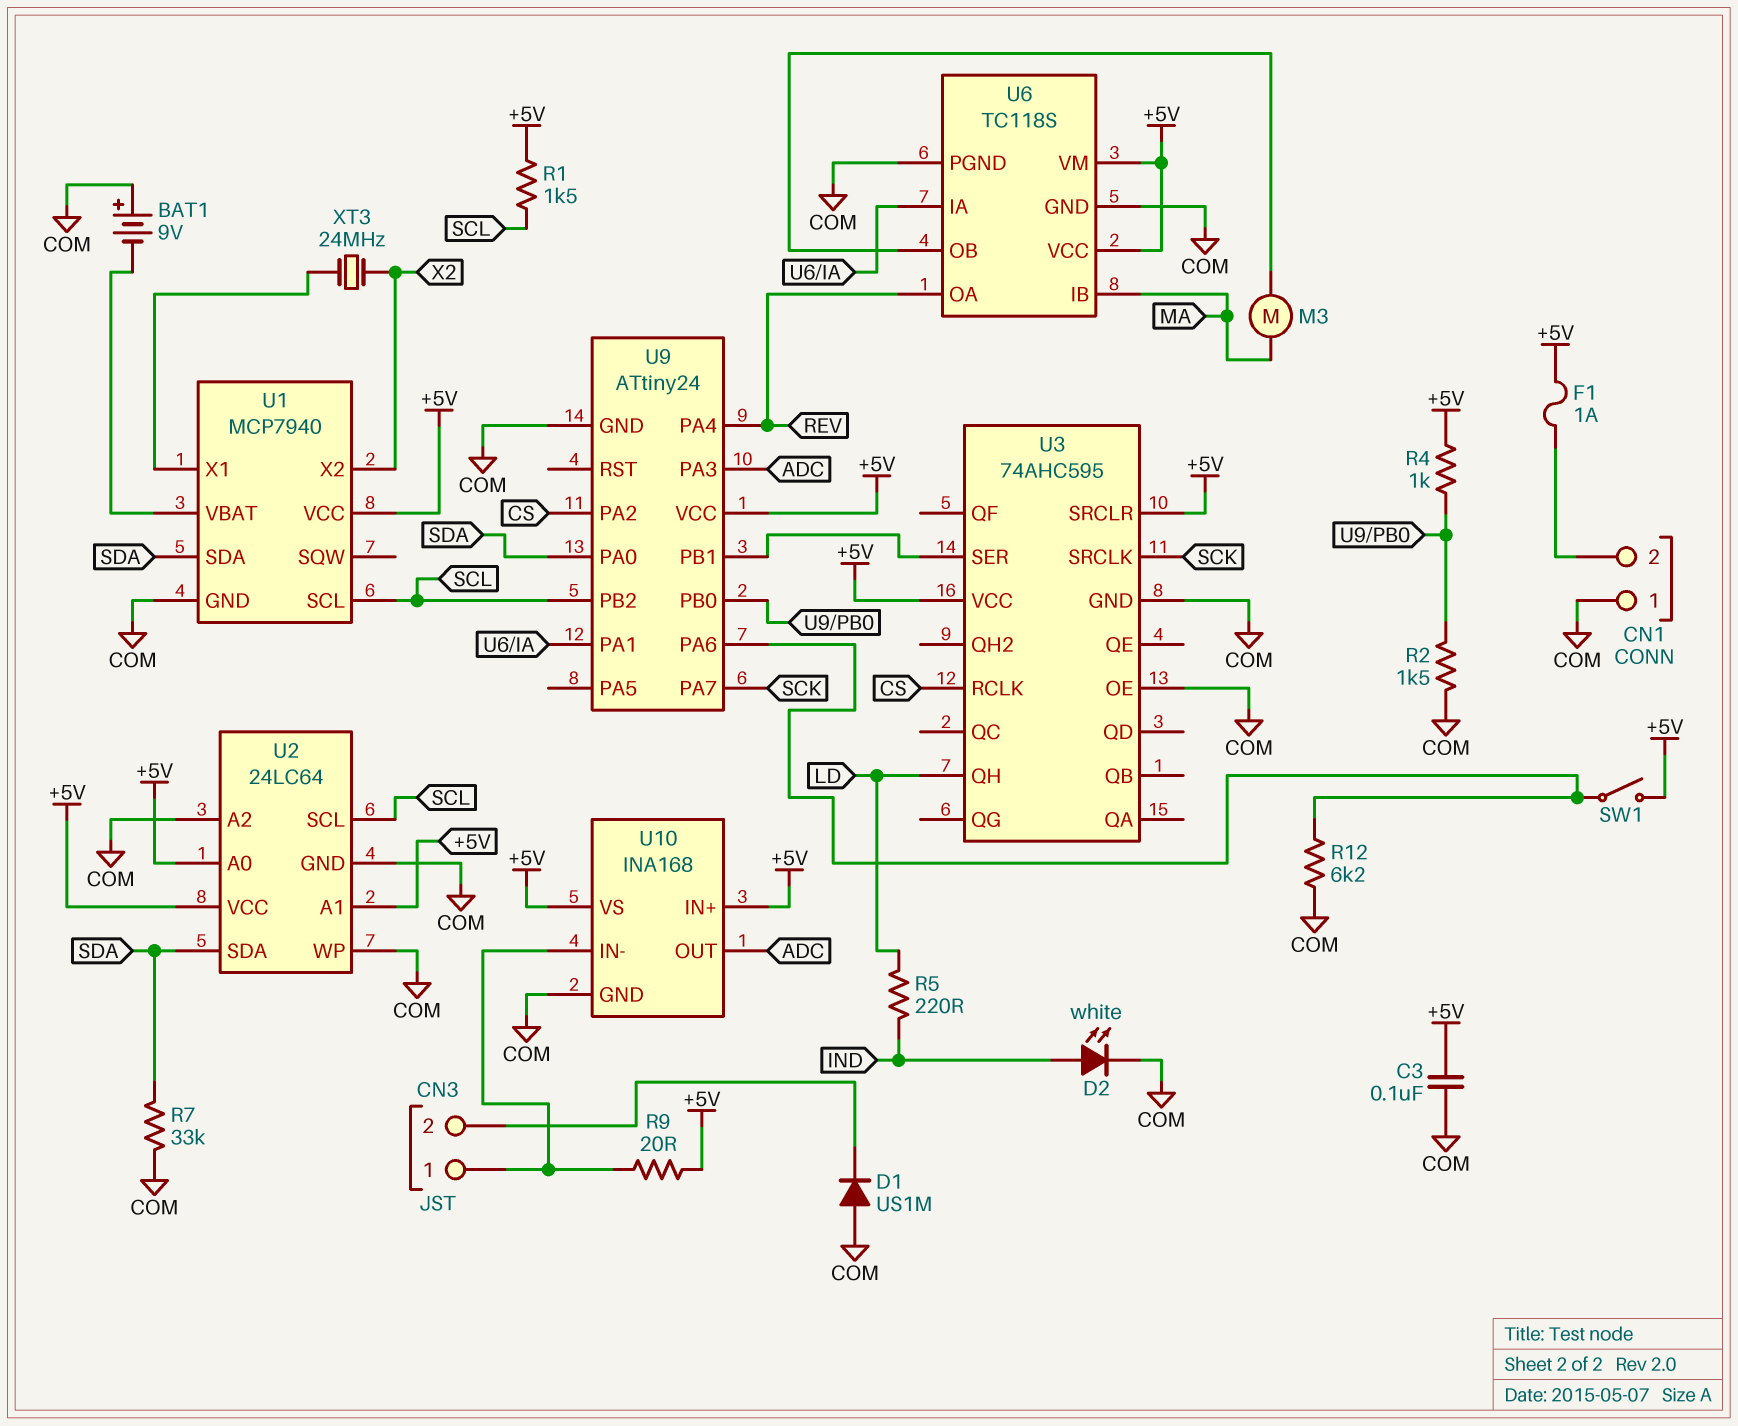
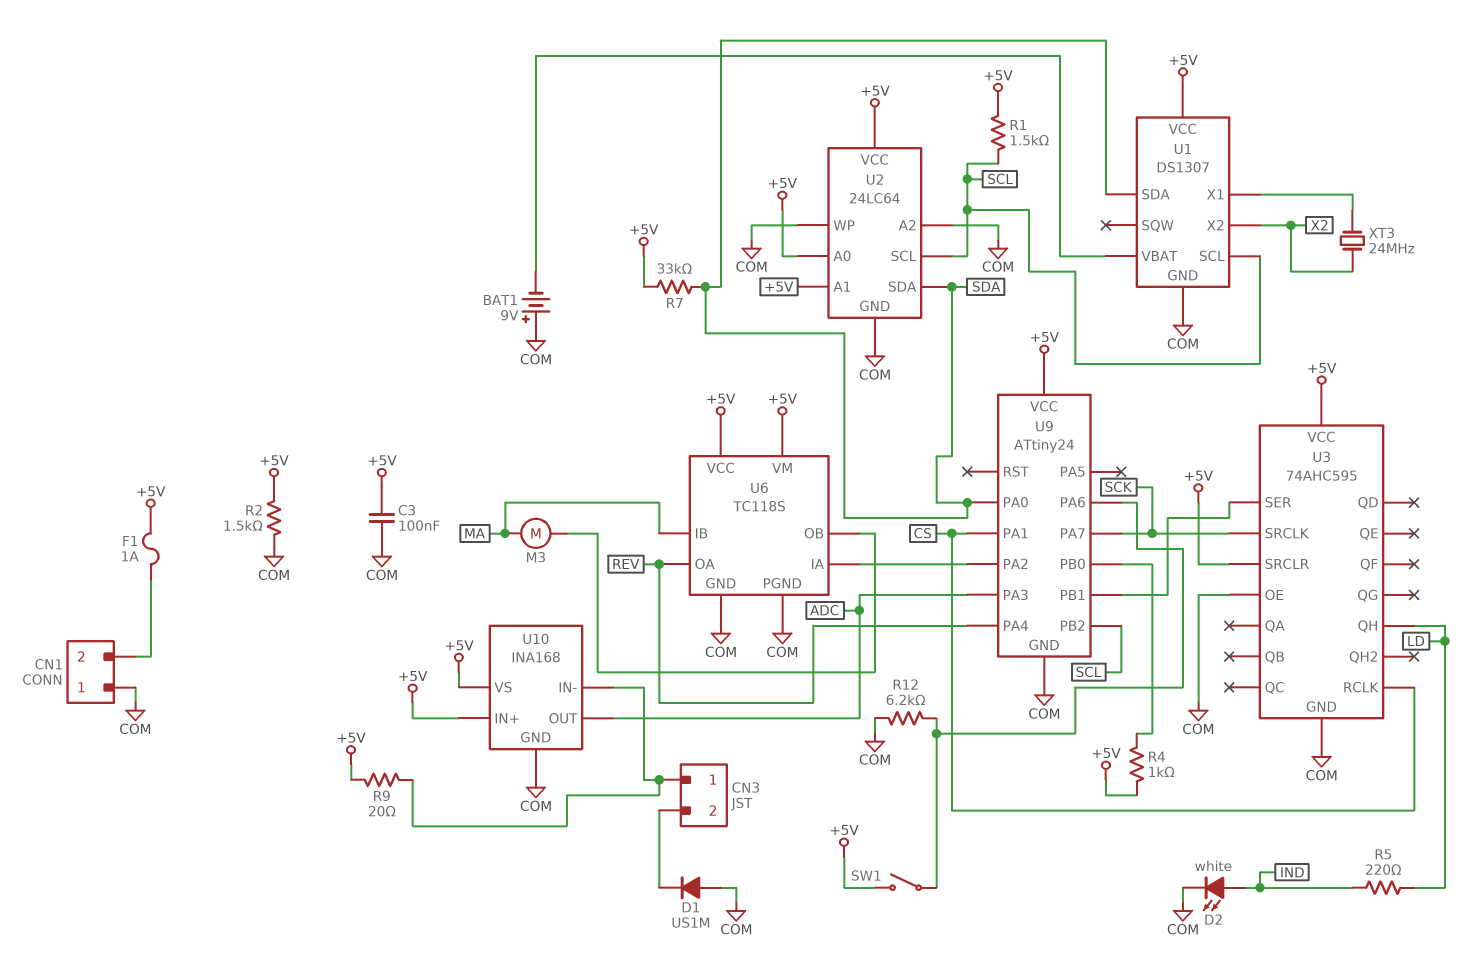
R2: 1.5k (COM, U9/PB0) -> 1.5k (+5V, COM)
R7: 33k (COM, SDA) -> 33k (+5V, SDA)
U1: MCP7940 -> DS1307
U9 pin PA1: U6/IA -> CS
U9 pin PA2: CS -> U6/IA

